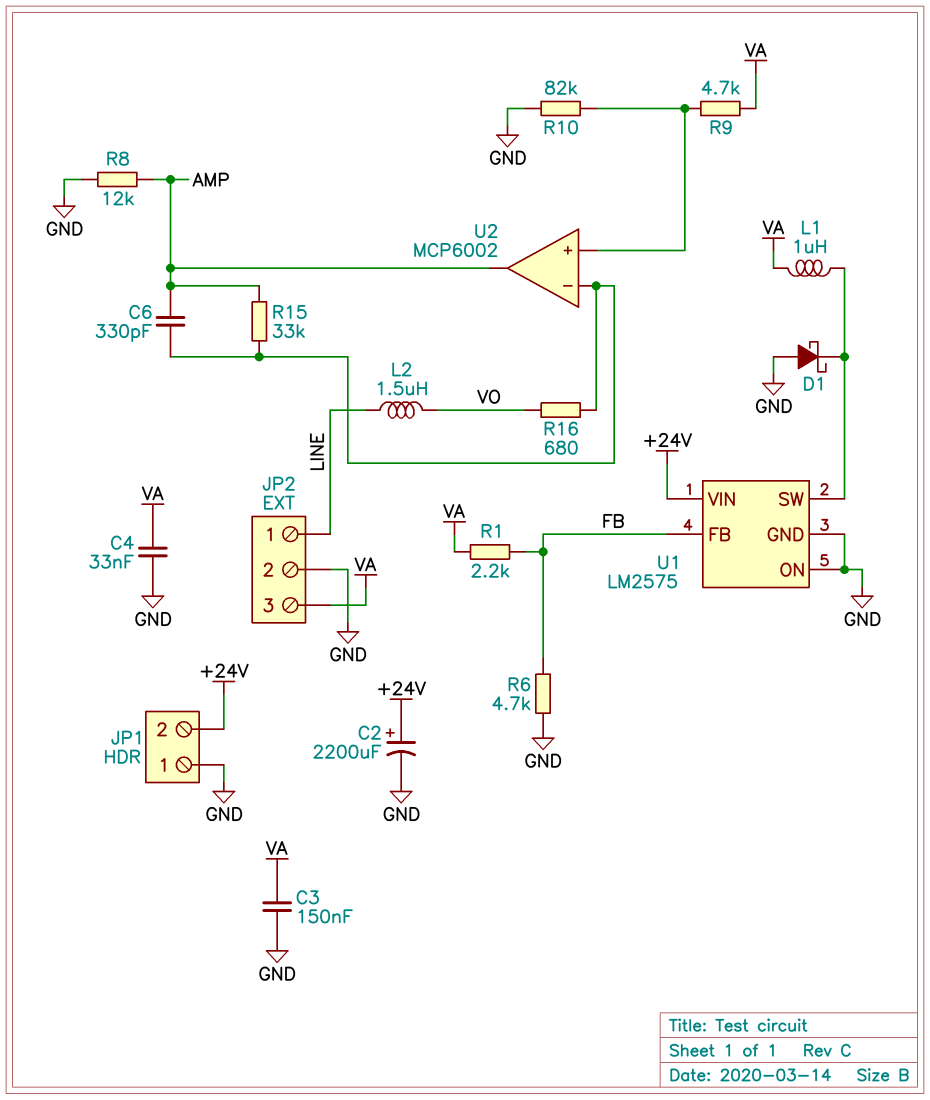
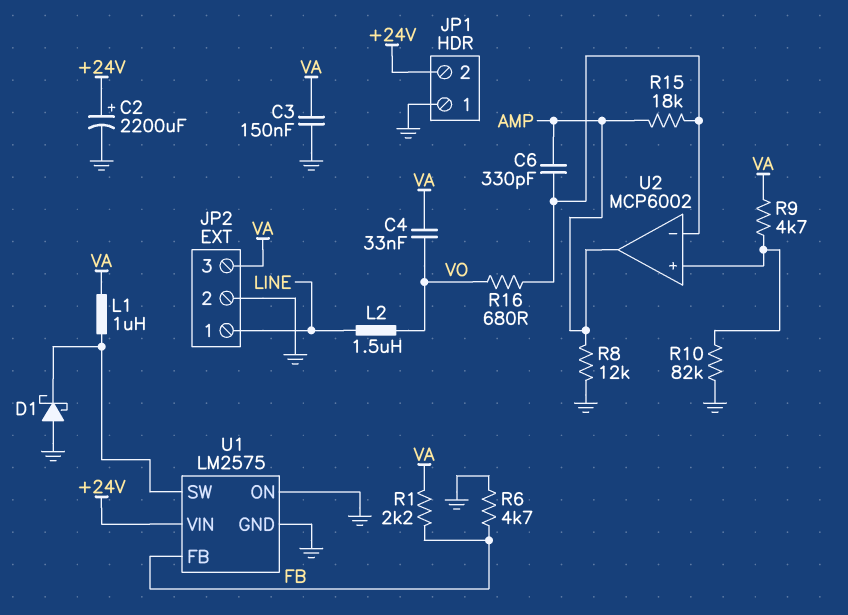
C4: 33nF (GND, VA) -> 33nF (VA, VO)
R15: 33k (AMP, U2/in-) -> 18k (AMP, U2/in-)

